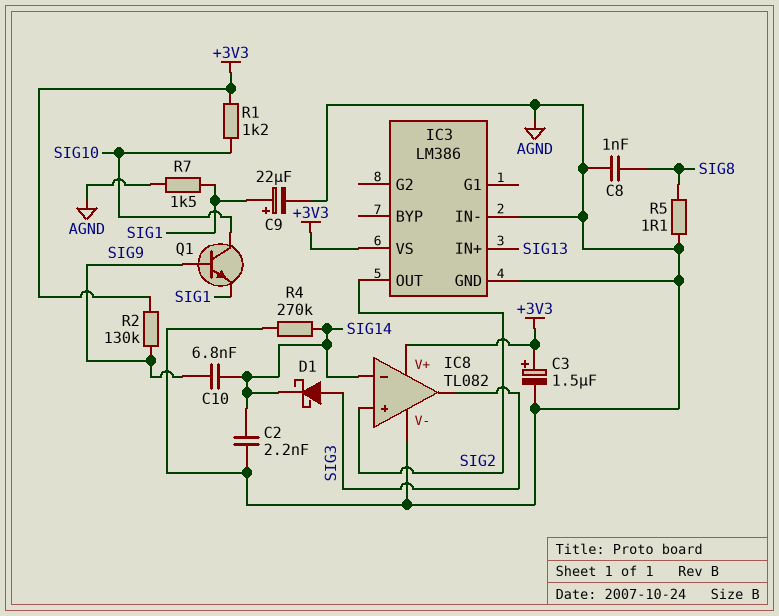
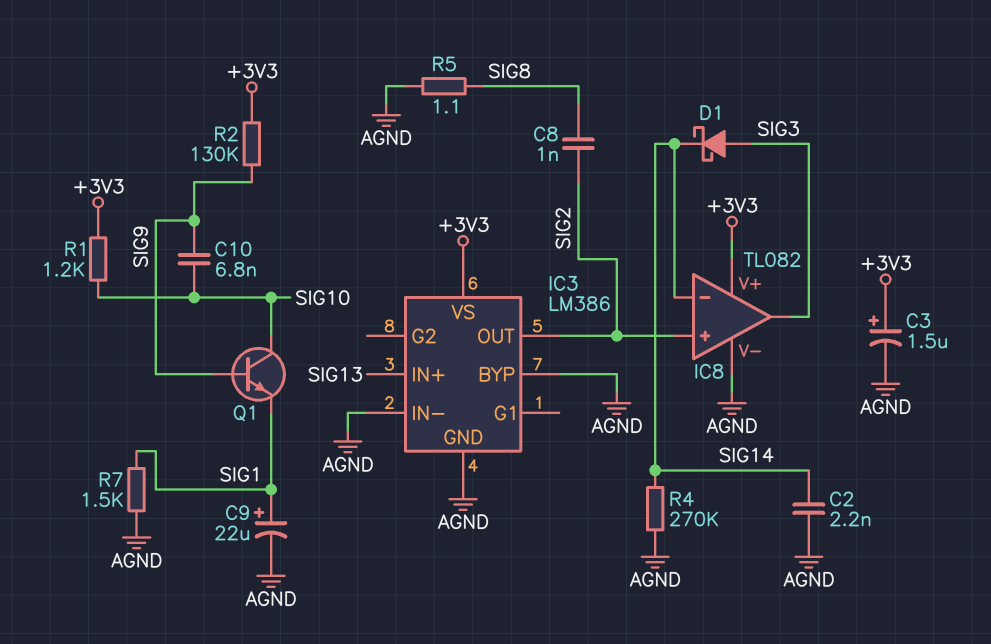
C8: 1nF (AGND, SIG8) -> 1nF (SIG2, SIG8)
C10: 6.8nF (SIG9, SIG14) -> 6.8nF (SIG9, SIG10)
IC3 pin BYP: none -> AGND

